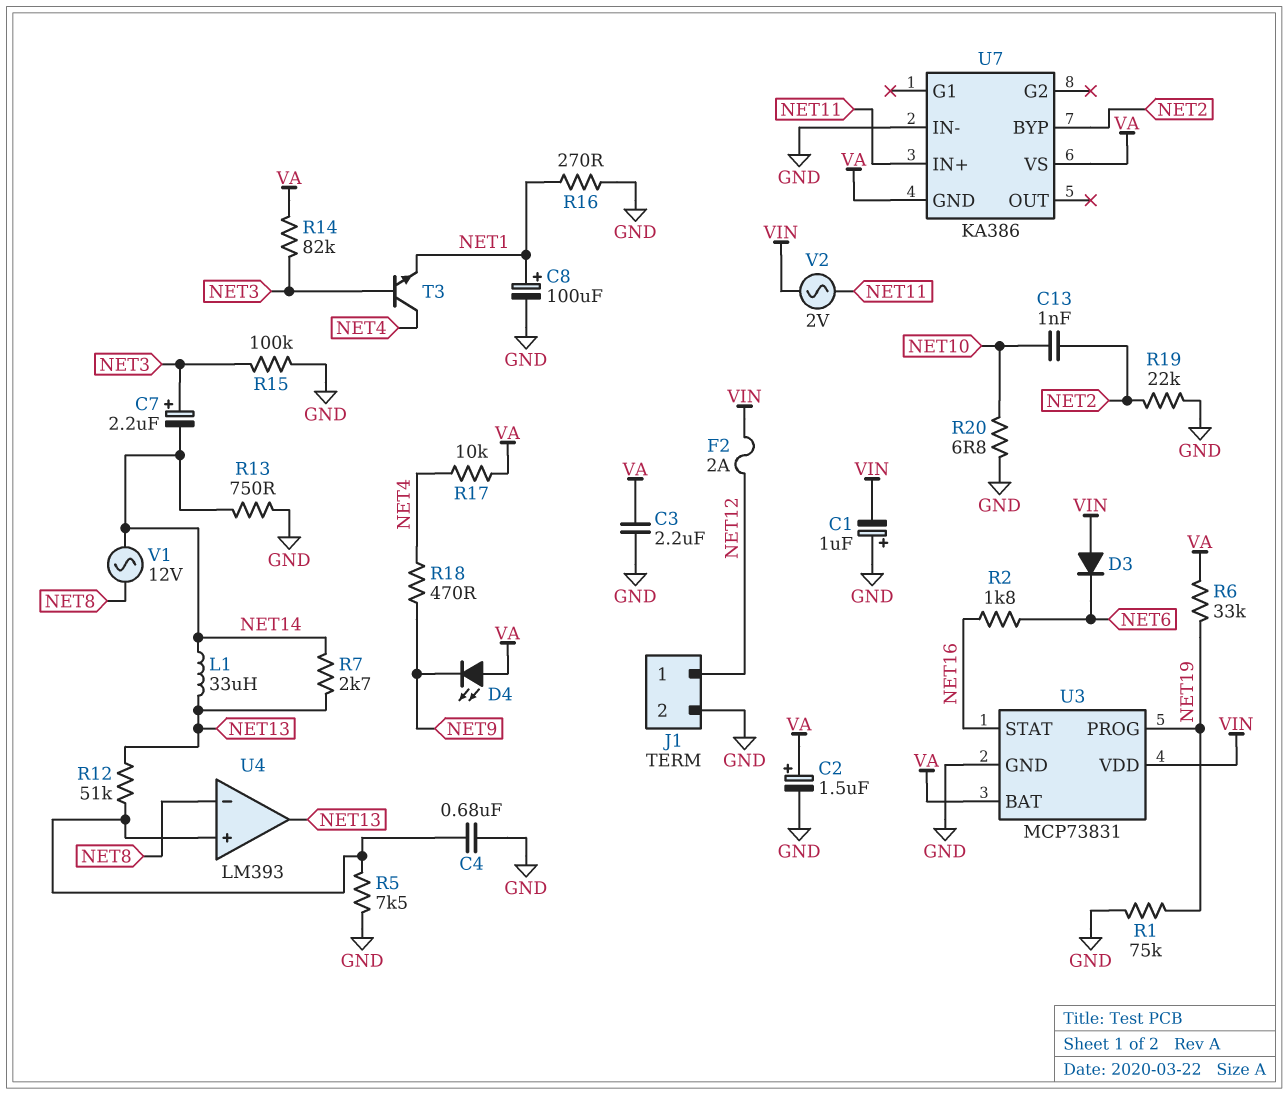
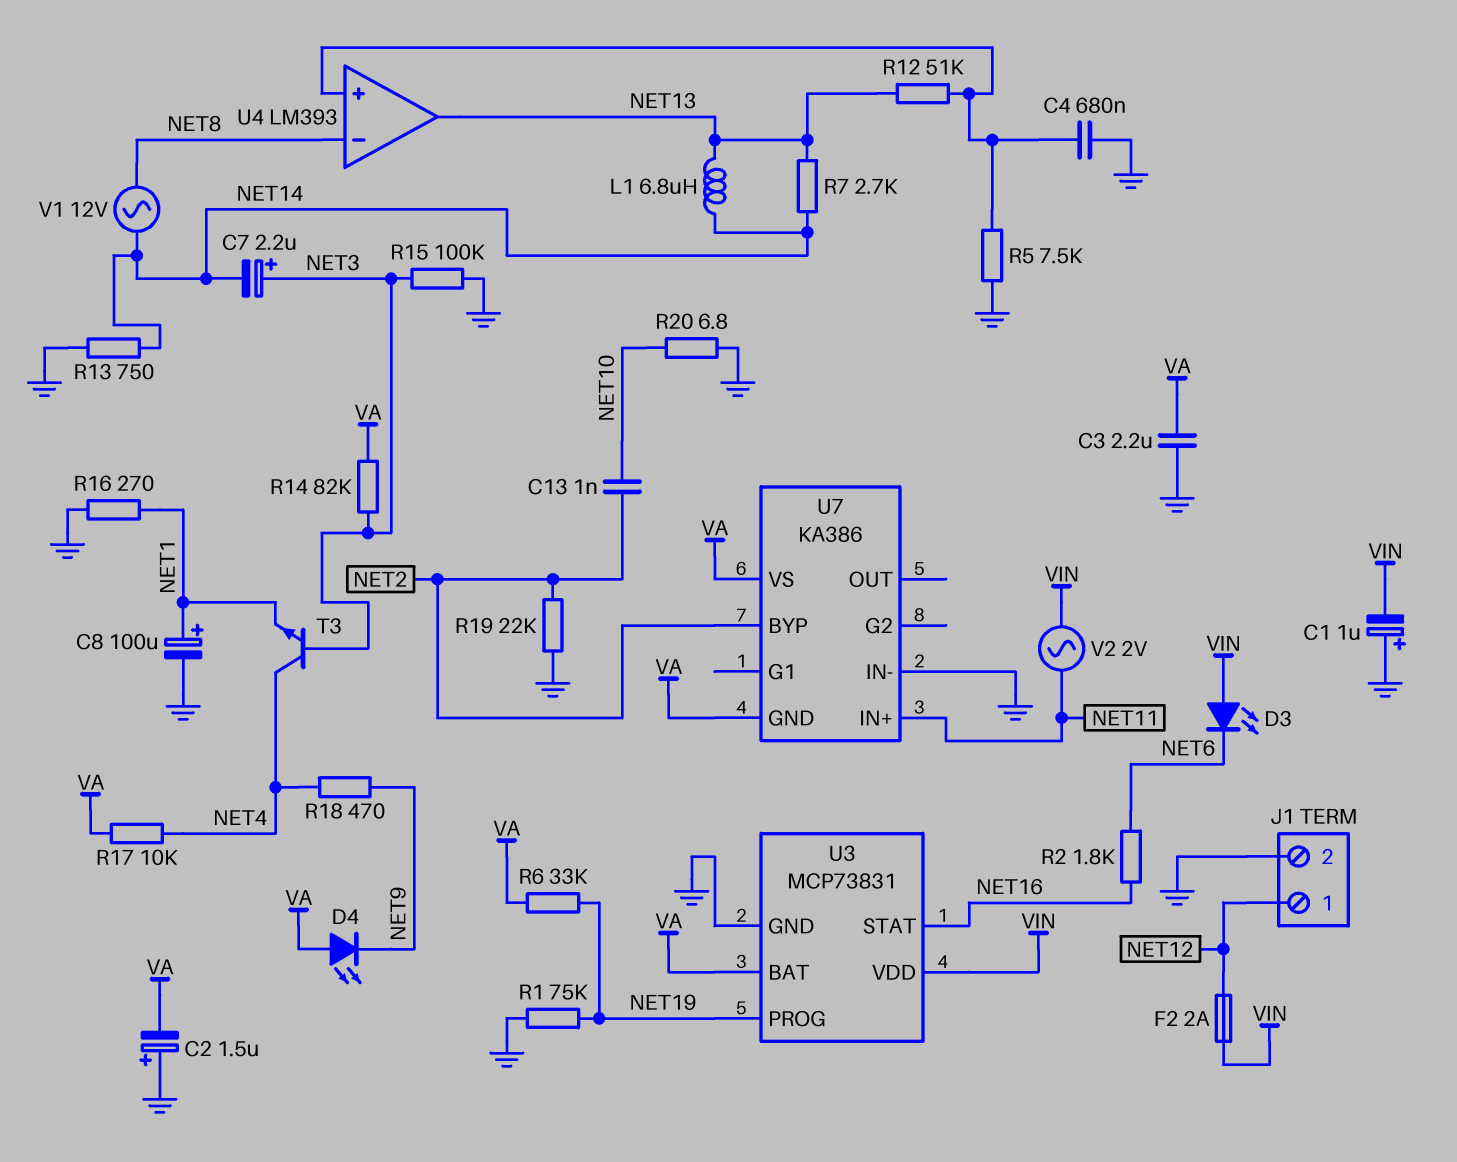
C2: 1.5uF (plus VA, minus GND) -> 1.5uF (plus GND, minus VA)
D3: diode (A VIN, K NET6) -> LED (A VIN, K NET6)
L1: 33uH (NET13, NET14) -> 6.8uH (NET13, NET14)

